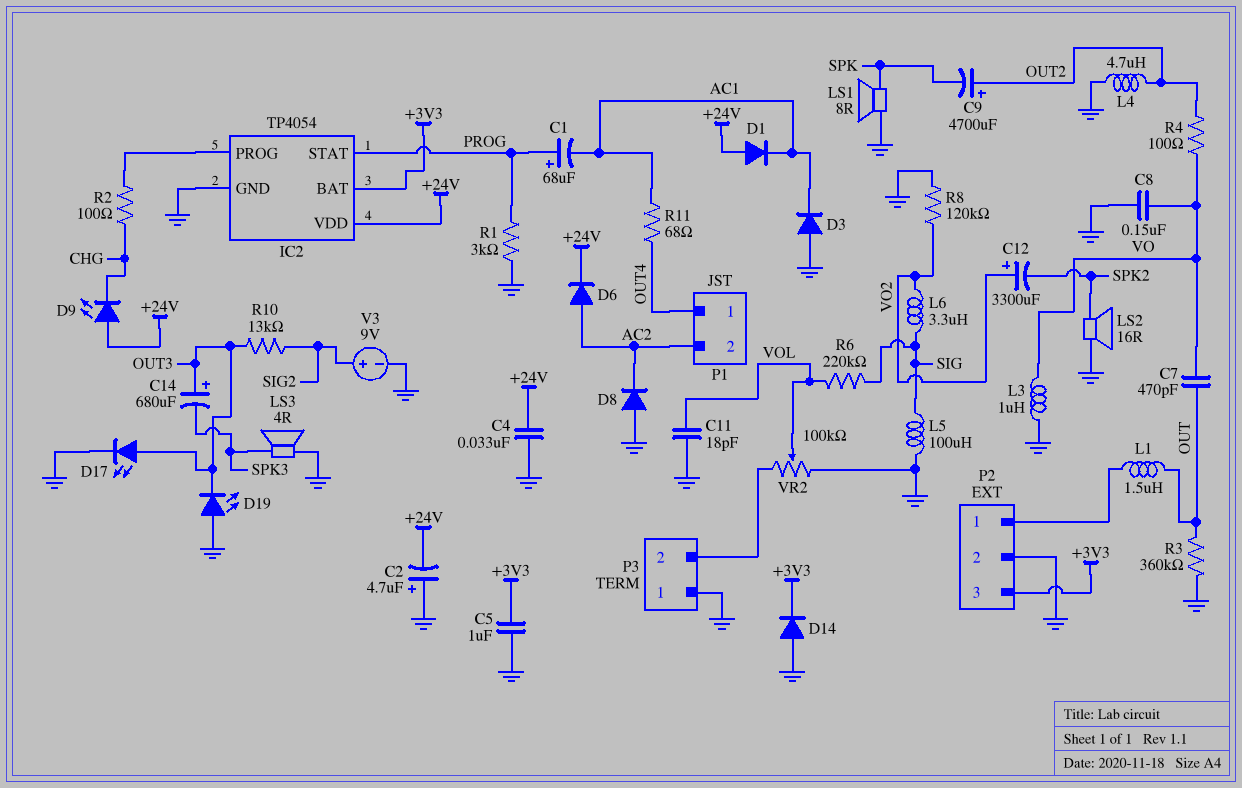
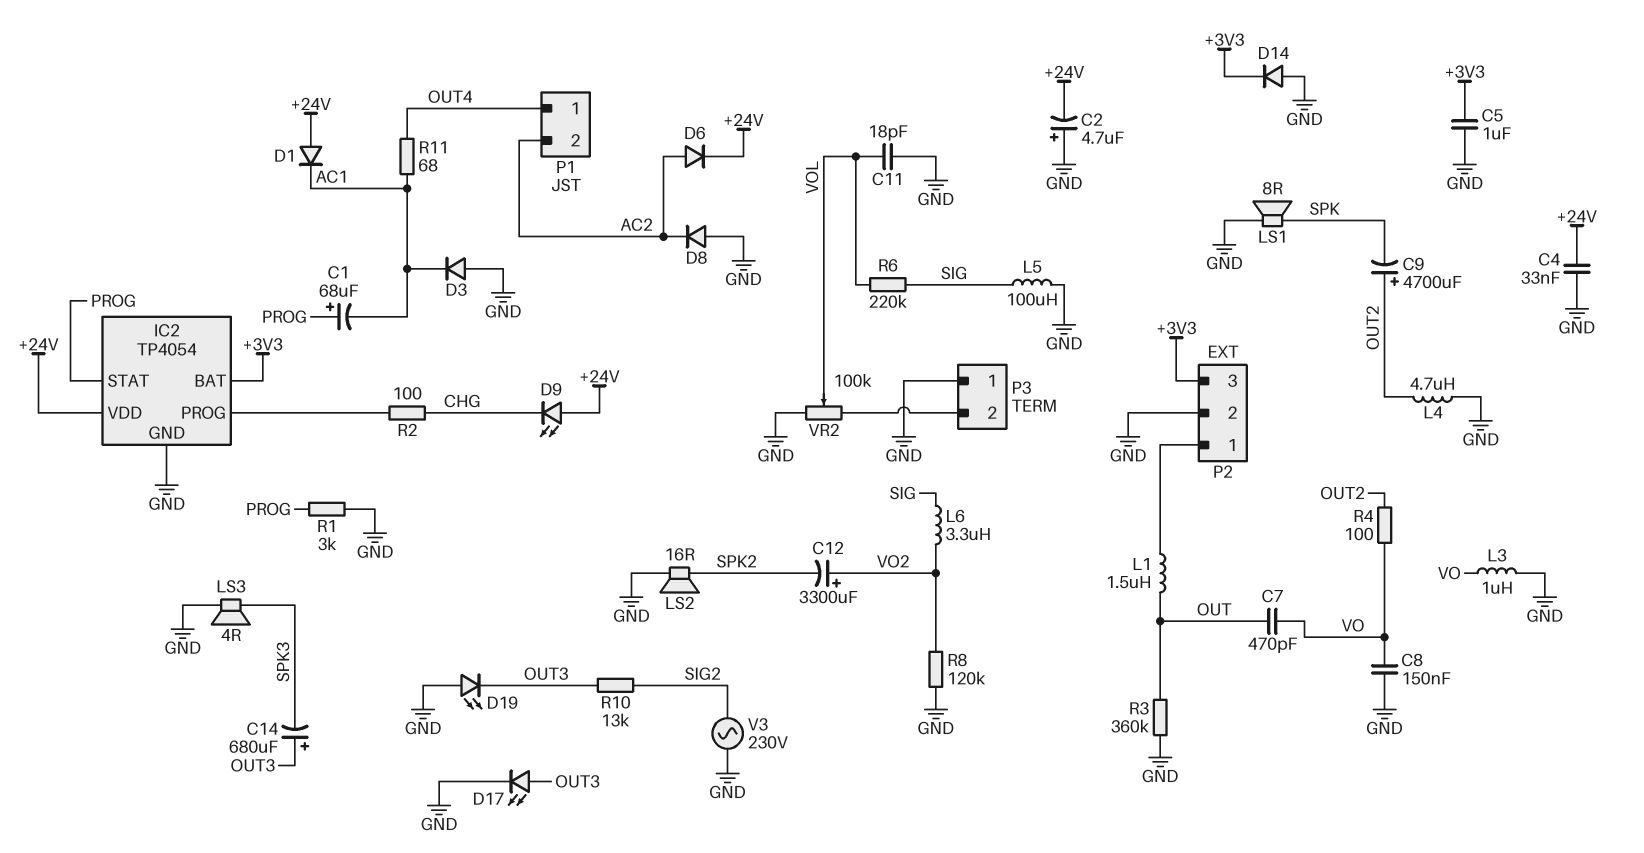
V3: 9V (plus SIG2, minus GND) -> AC 230V (GND, SIG2)

